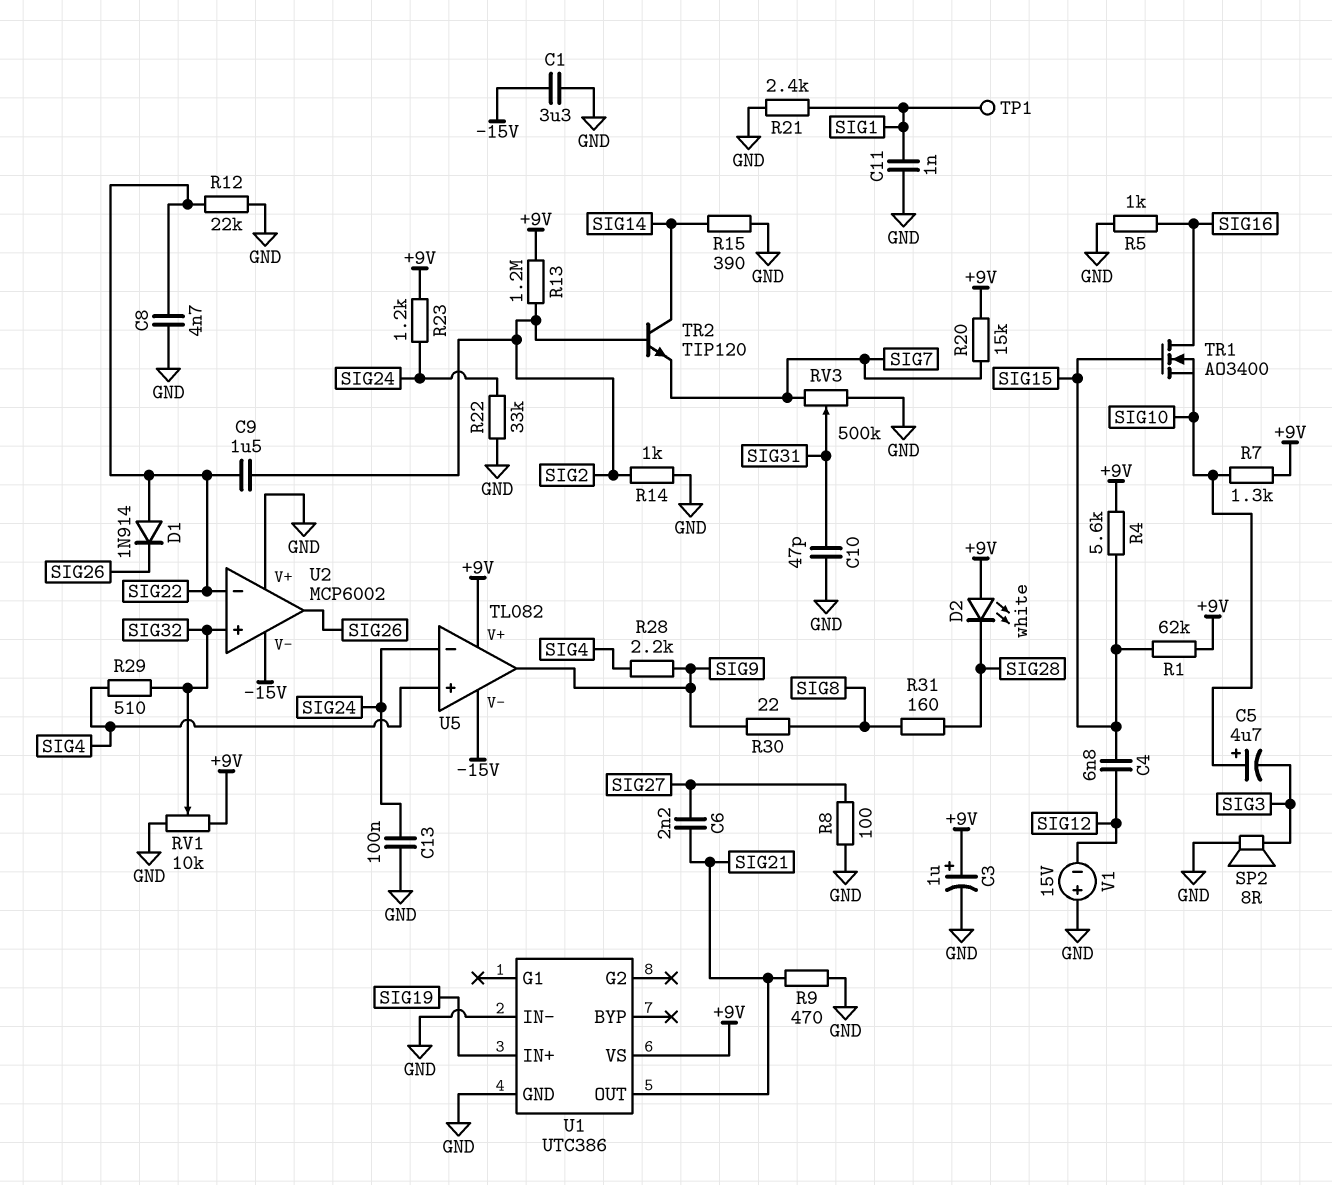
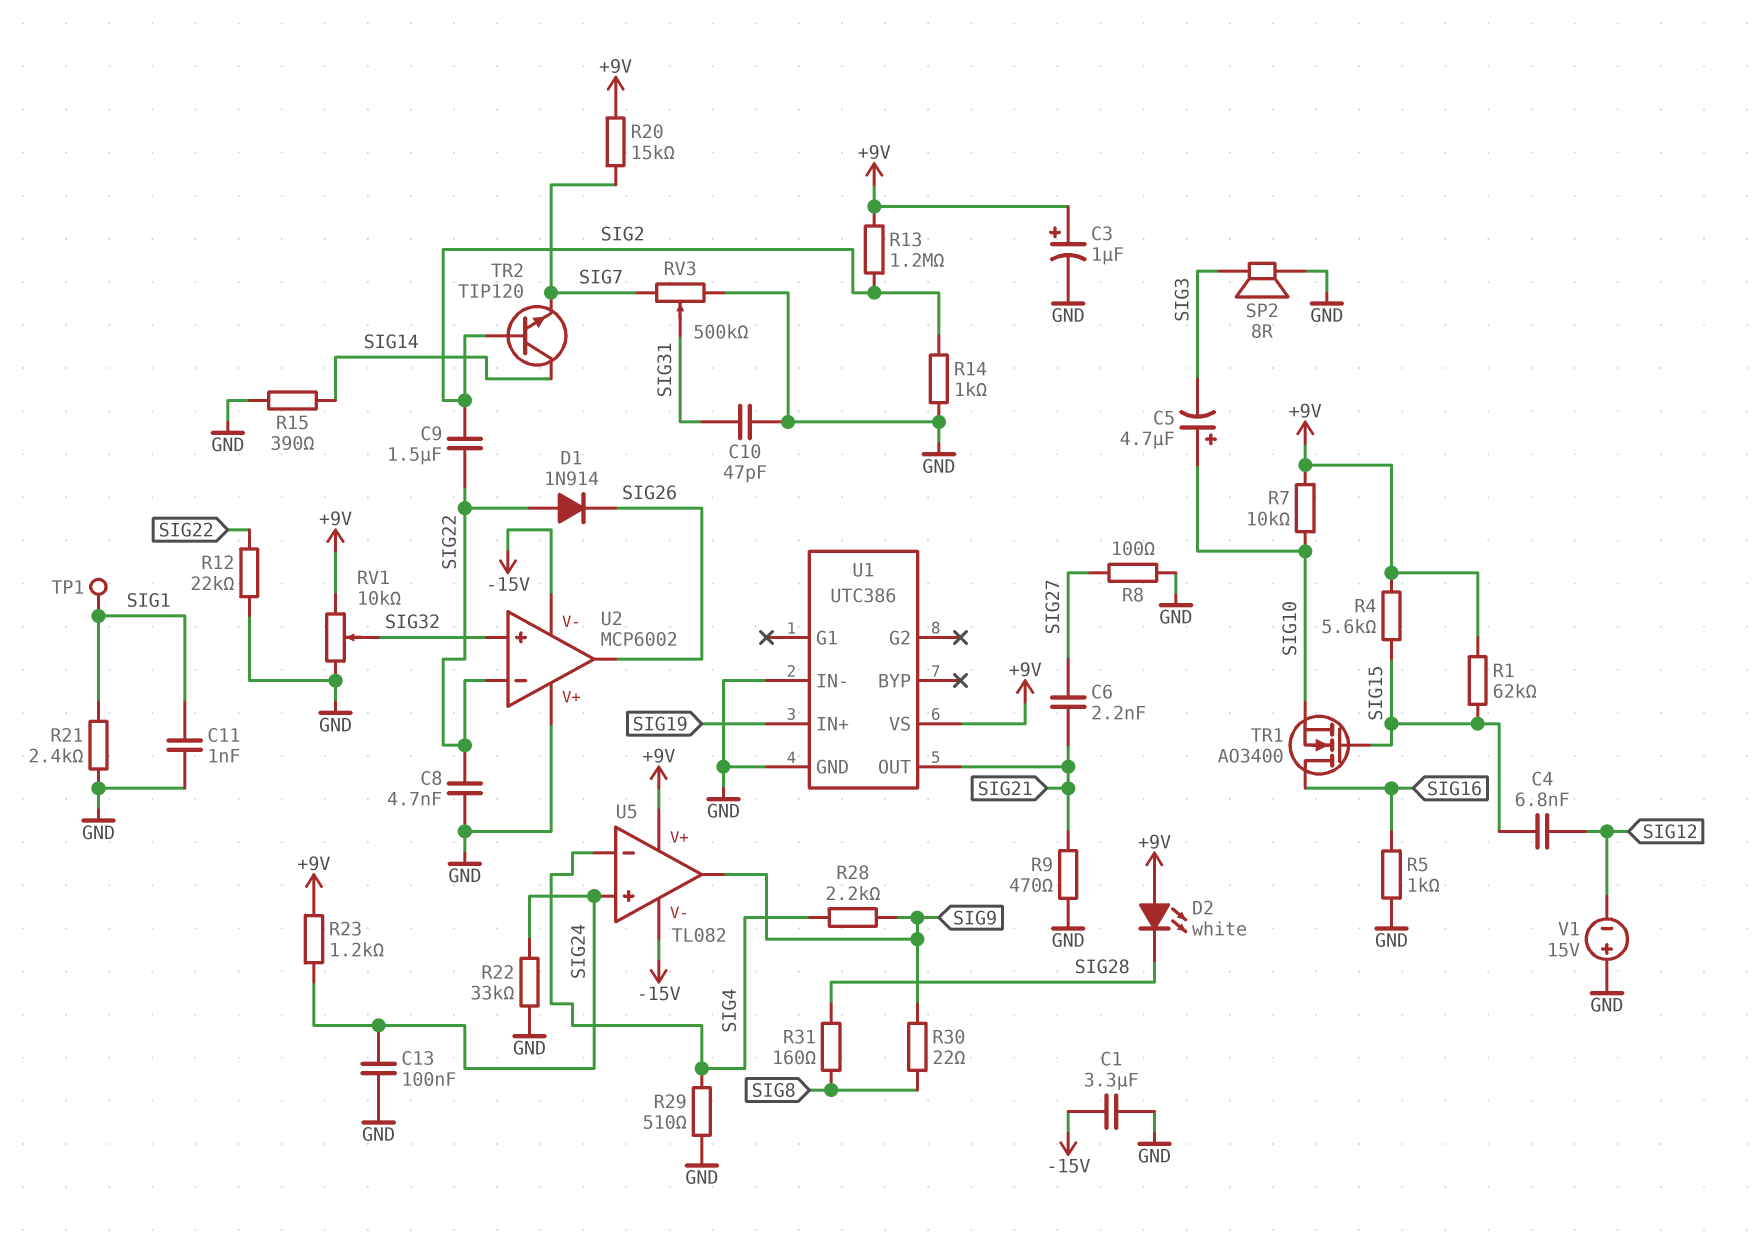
R7: 1.3k (+9V, SIG10) -> 10k (+9V, SIG10)
R29: 510 (SIG4, SIG32) -> 510 (GND, SIG4)
U5 pin in+: SIG4 -> SIG24
U5 pin in-: SIG24 -> SIG4

